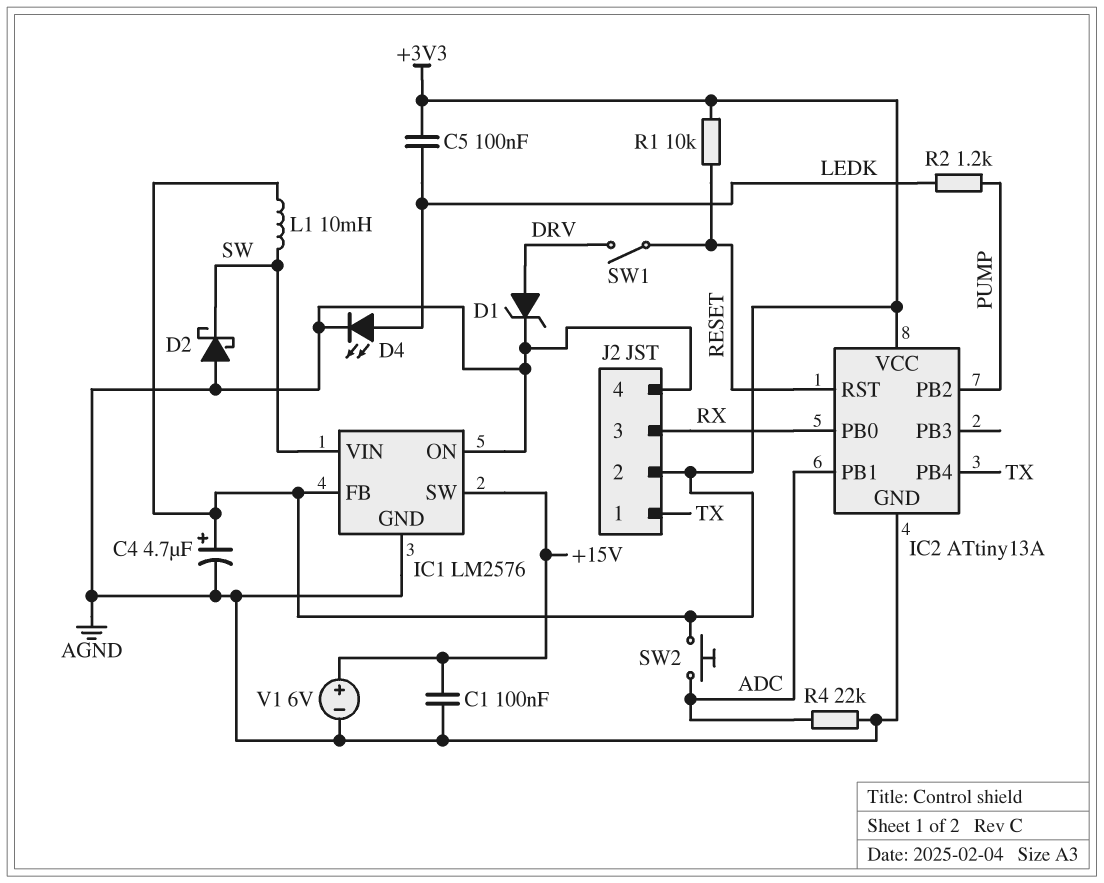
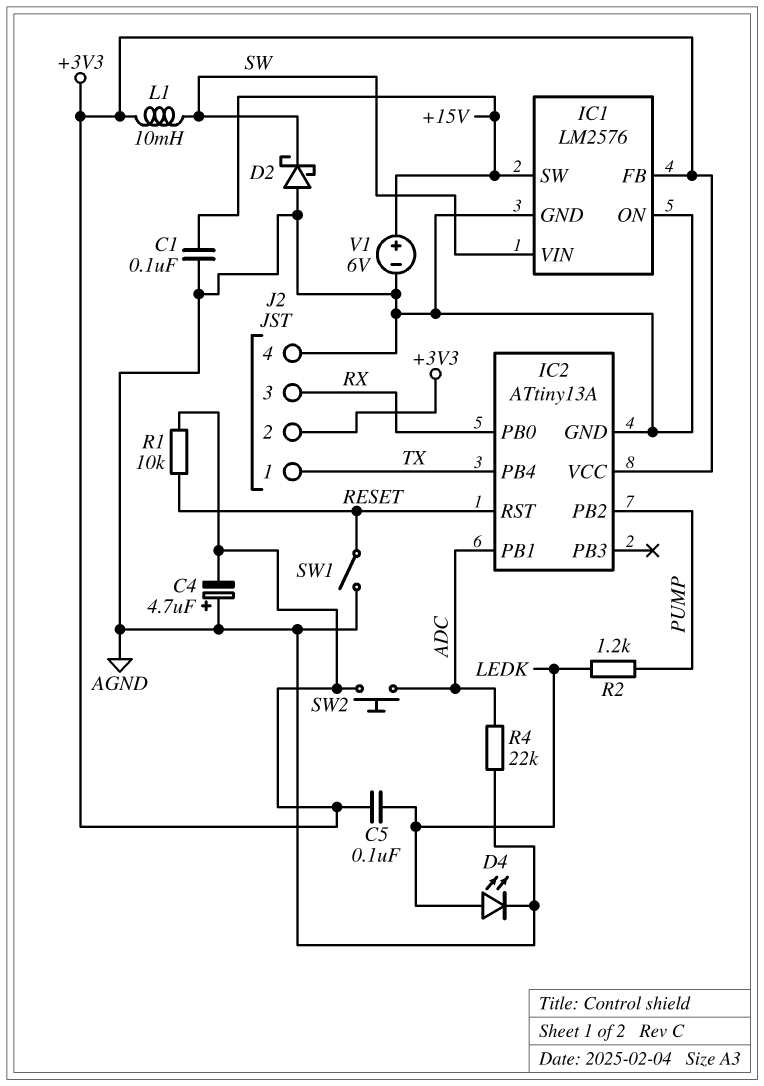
C4: 4.7uF (plus +3V3, minus AGND) -> 4.7uF (plus AGND, minus +3V3)
D1: zener (A DRV, K AGND) -> none
SW1: switch (DRV, RESET) -> switch (AGND, RESET)

